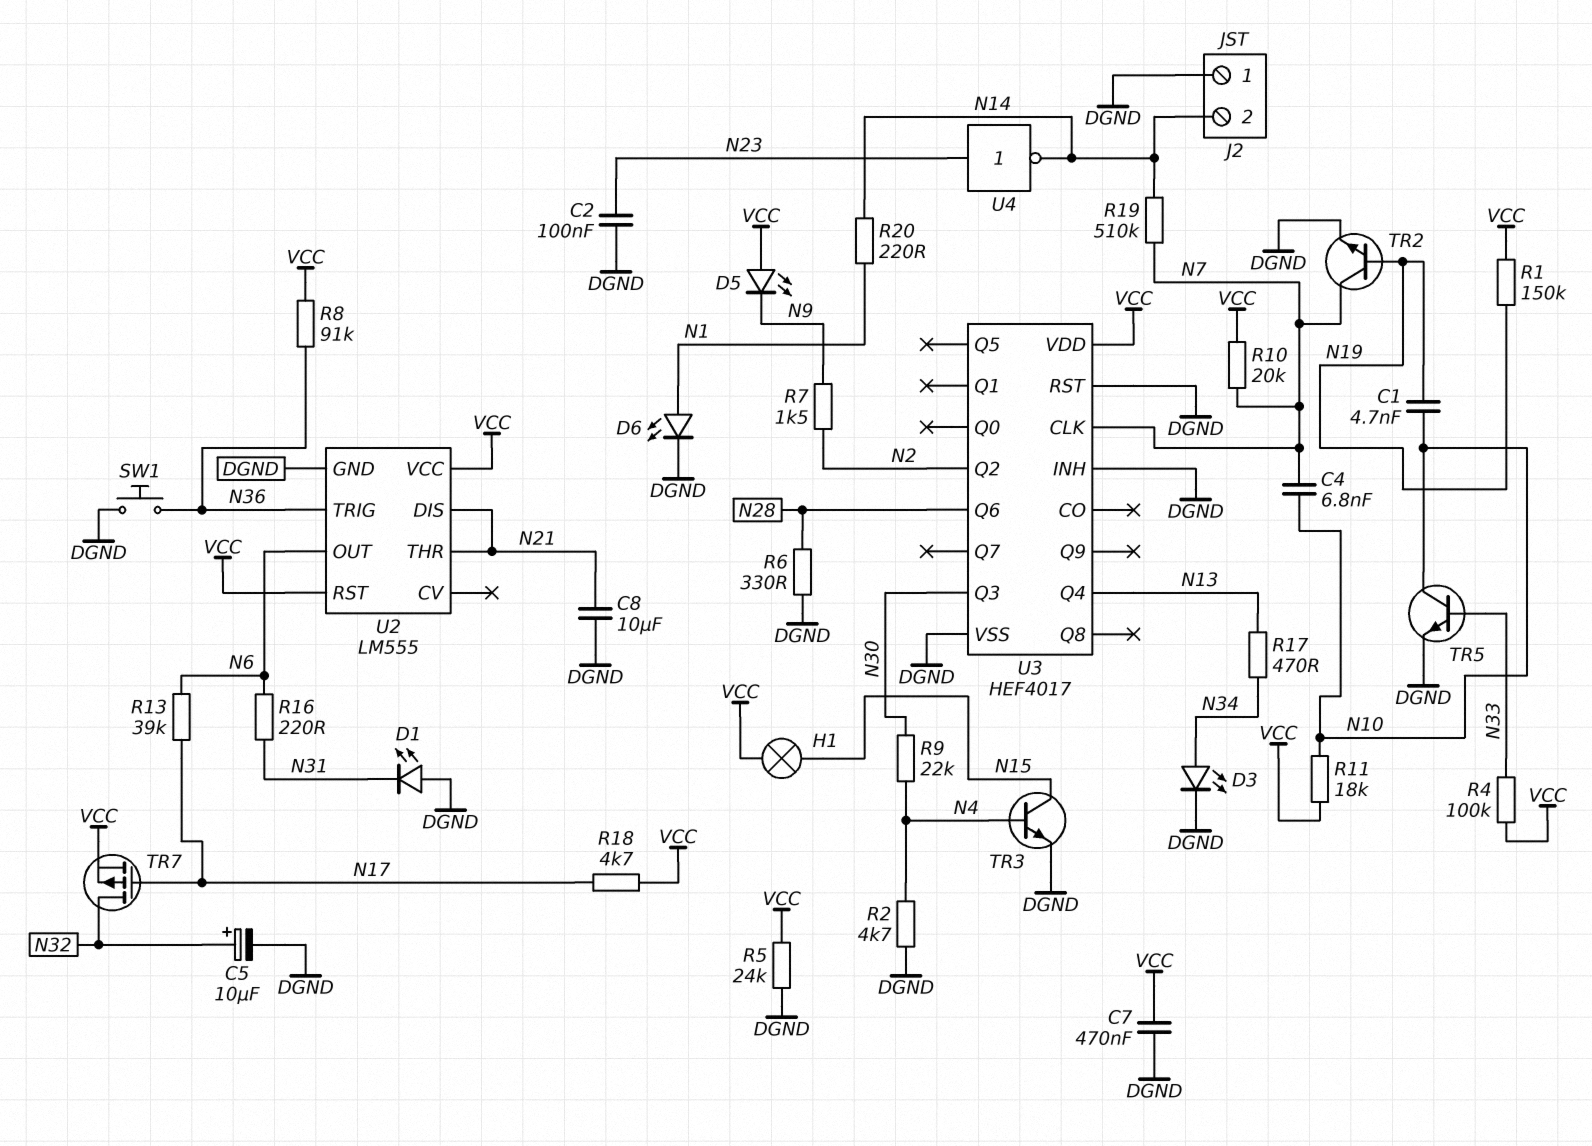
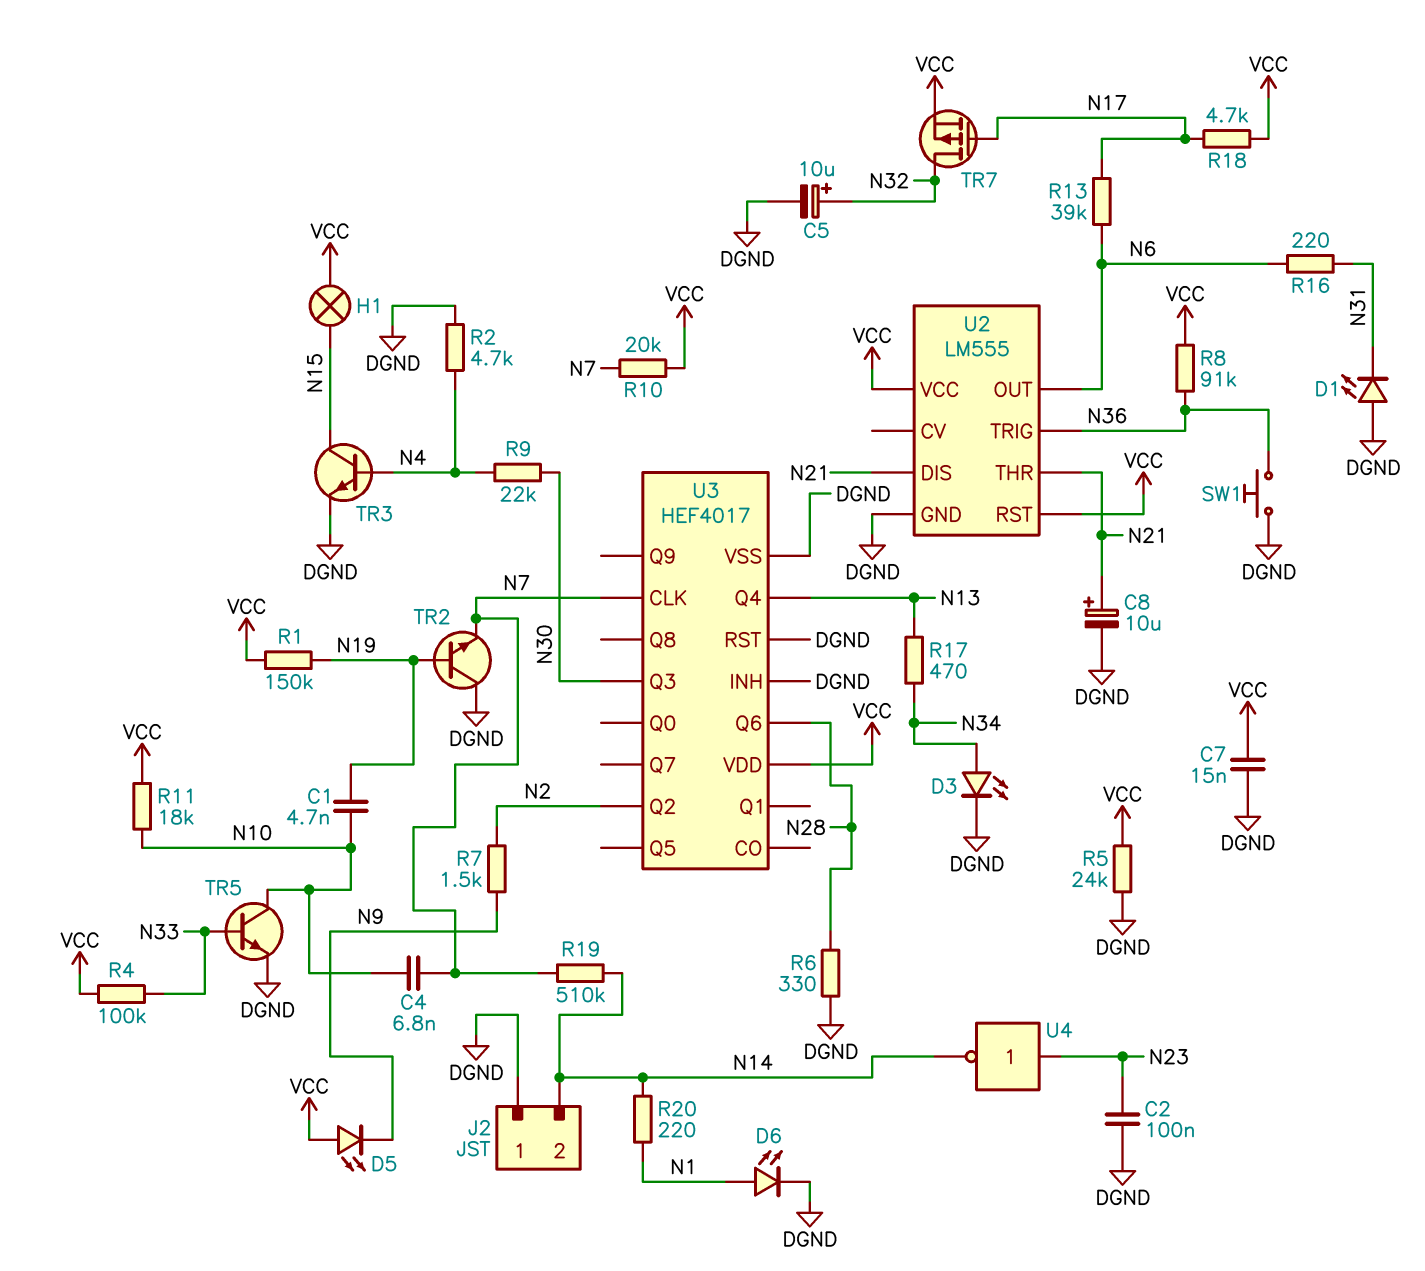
C7: 470nF (DGND, VCC) -> 15nF (DGND, VCC)
C8: 10uF (DGND, N21) -> 10uF (plus N21, minus DGND)
TR2: NPN (B N19, C N7, E DGND) -> NPN (B N19, C DGND, E N7)

